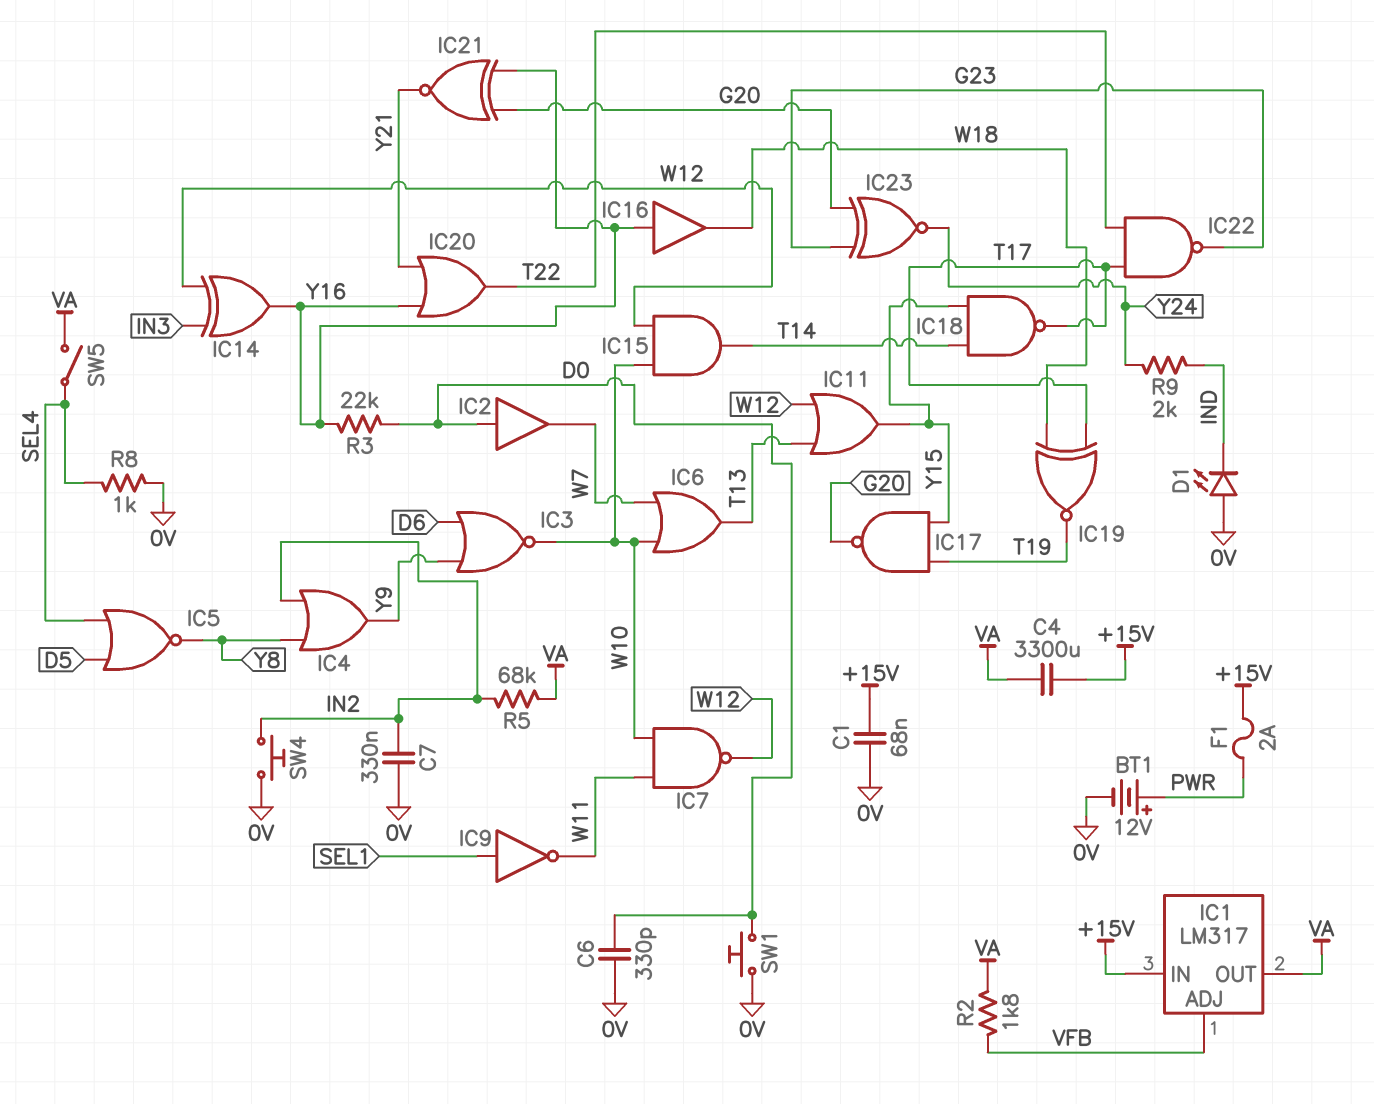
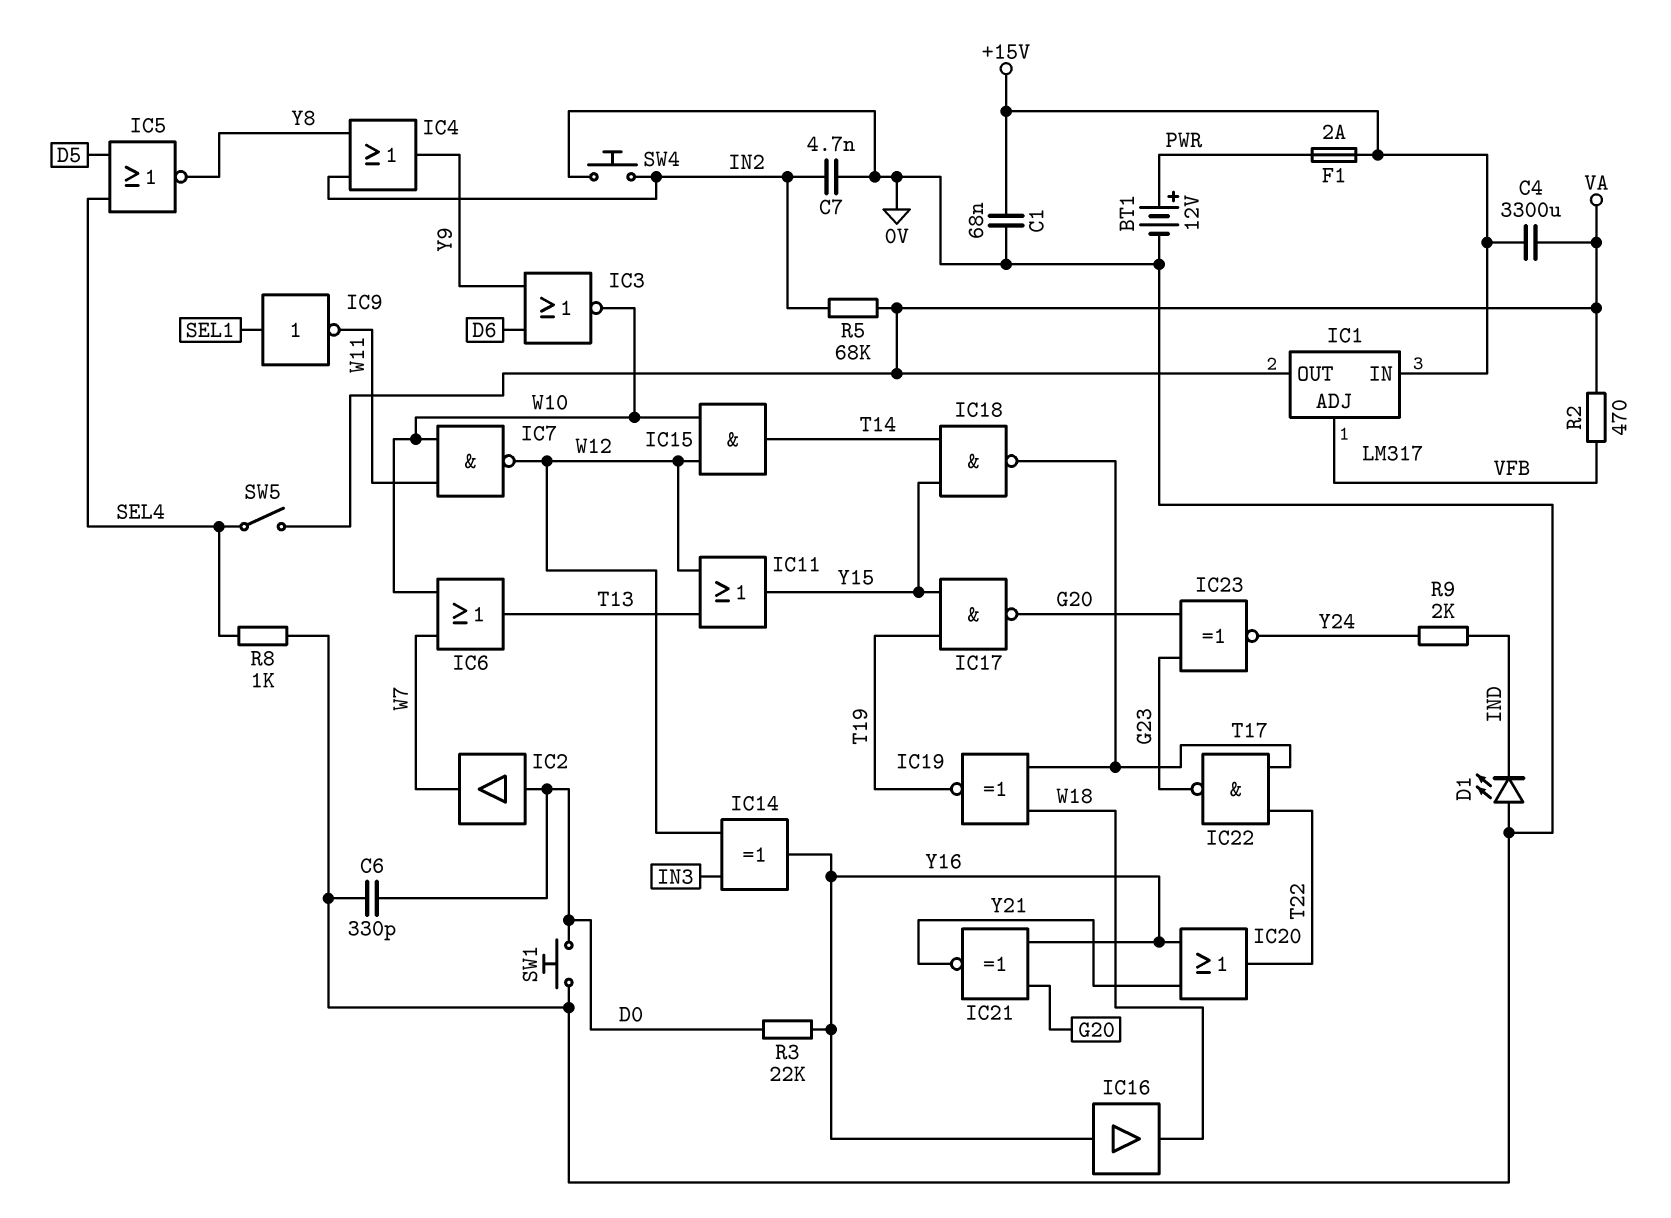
C7: 330nF (0V, IN2) -> 4.7nF (0V, IN2)
R2: 1.8k (VA, VFB) -> 470 (VA, VFB)

